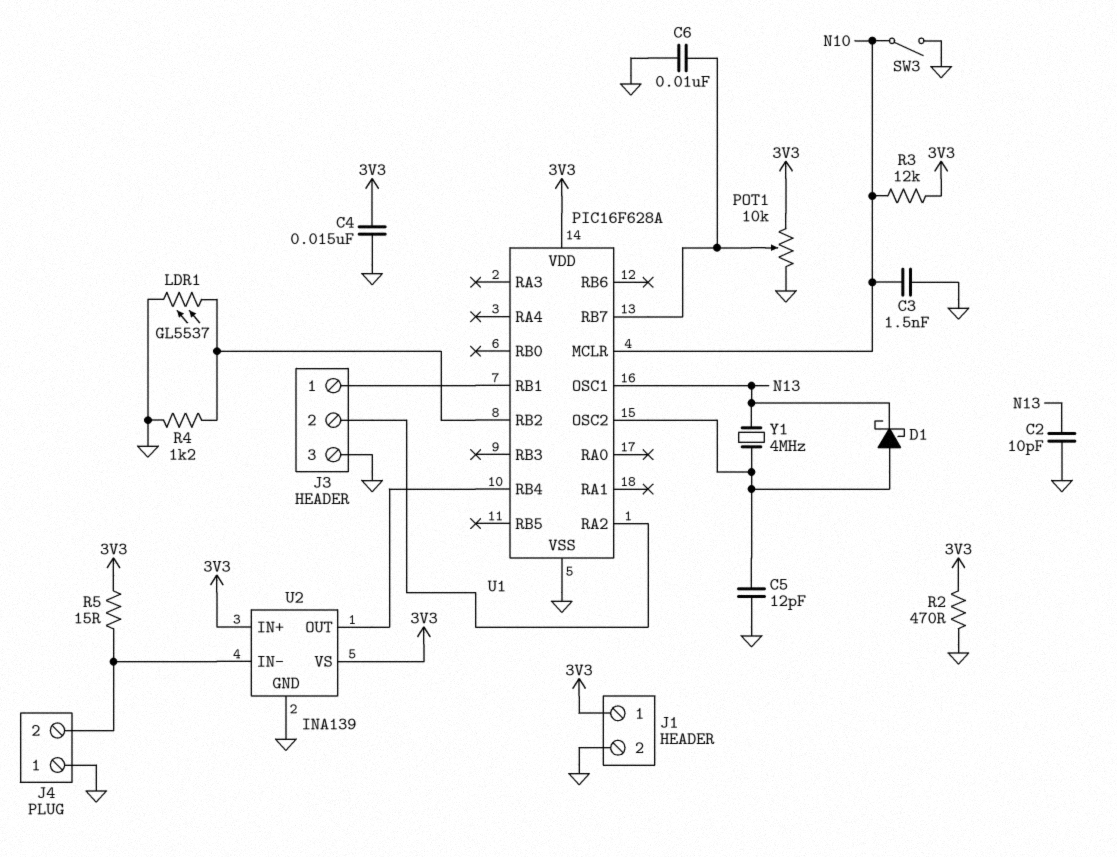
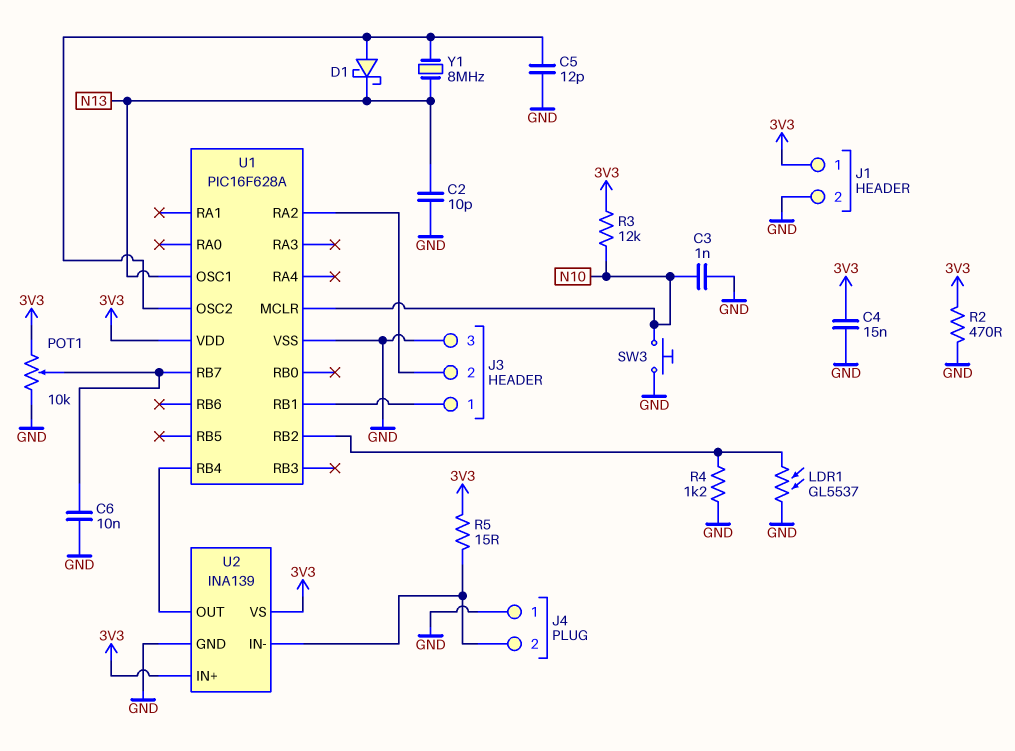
C3: 1.5nF (GND, N10) -> 1nF (GND, N10)
SW3: switch (GND, N10) -> button (GND, N10)
Y1: 4MHz (N13, U1/OSC2) -> 8MHz (N13, U1/OSC2)

